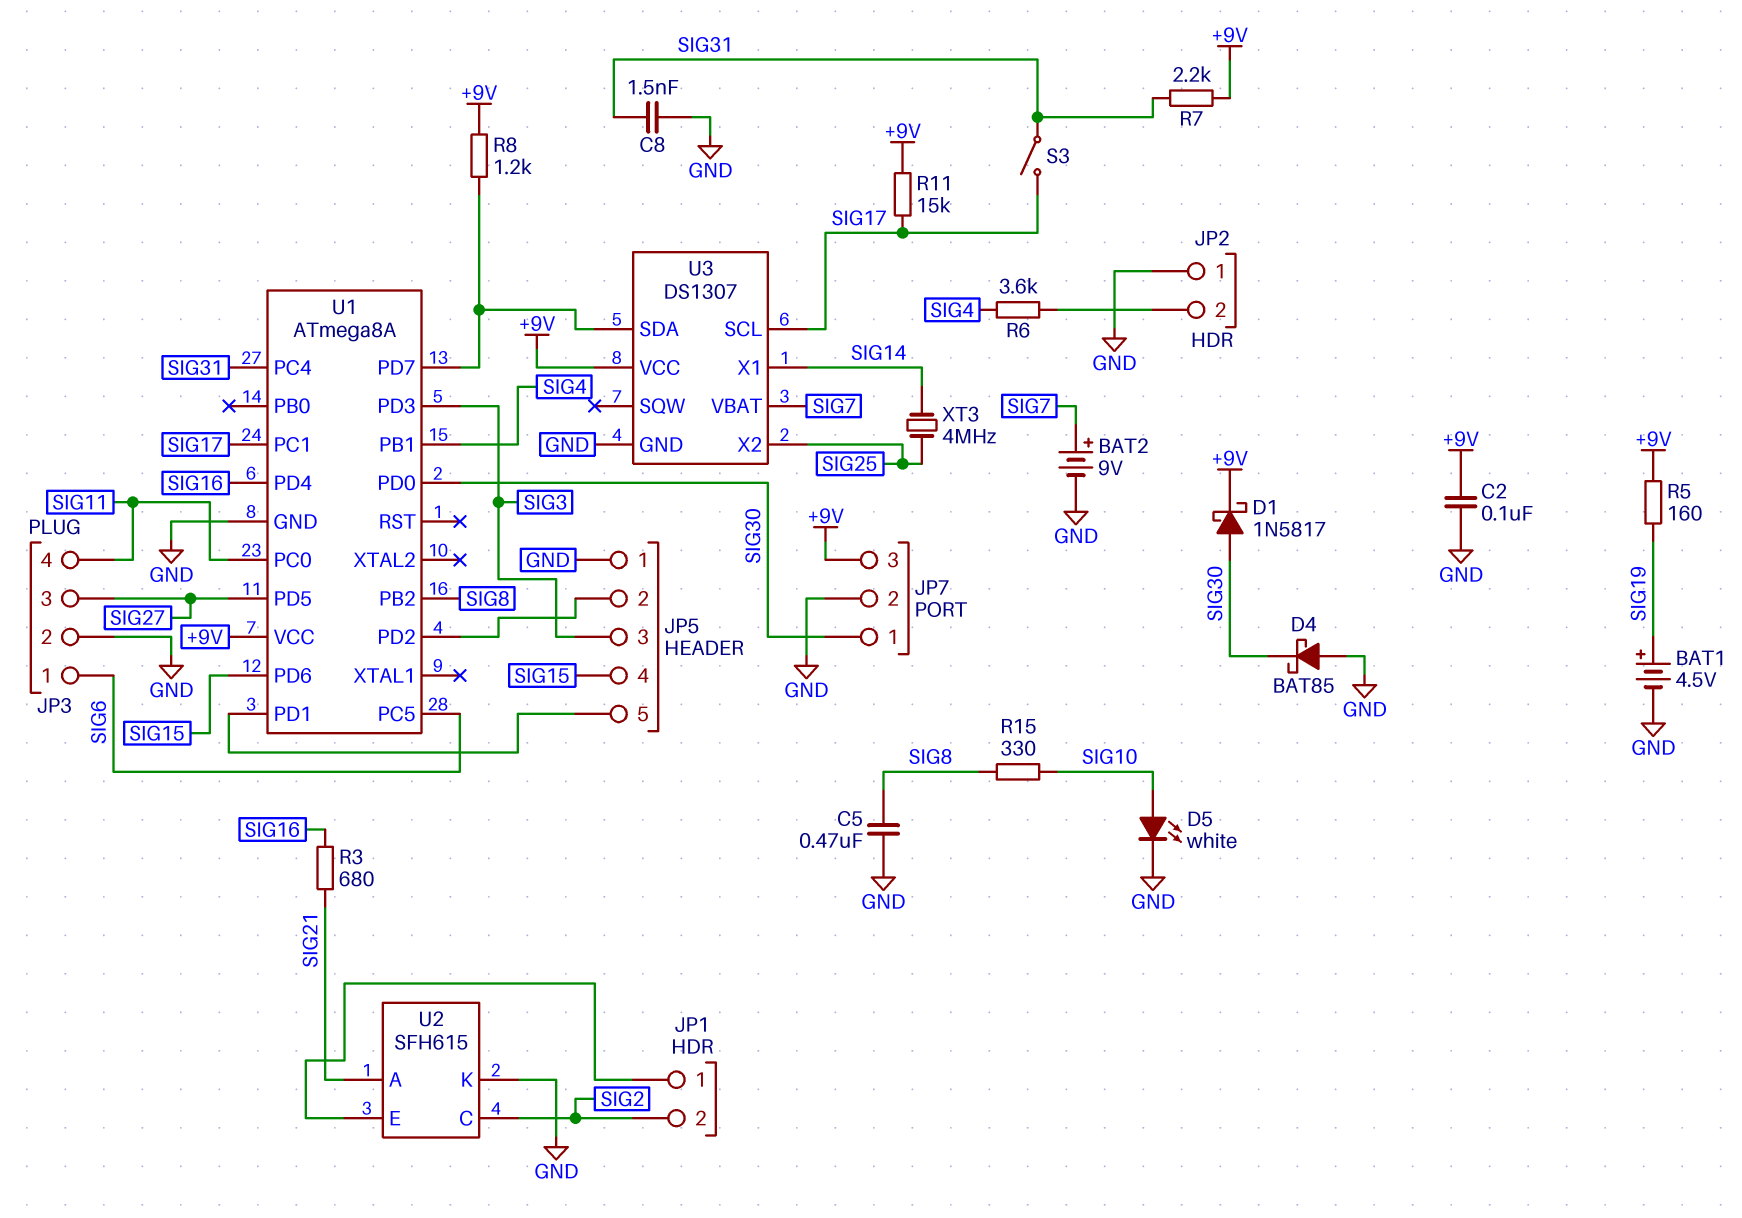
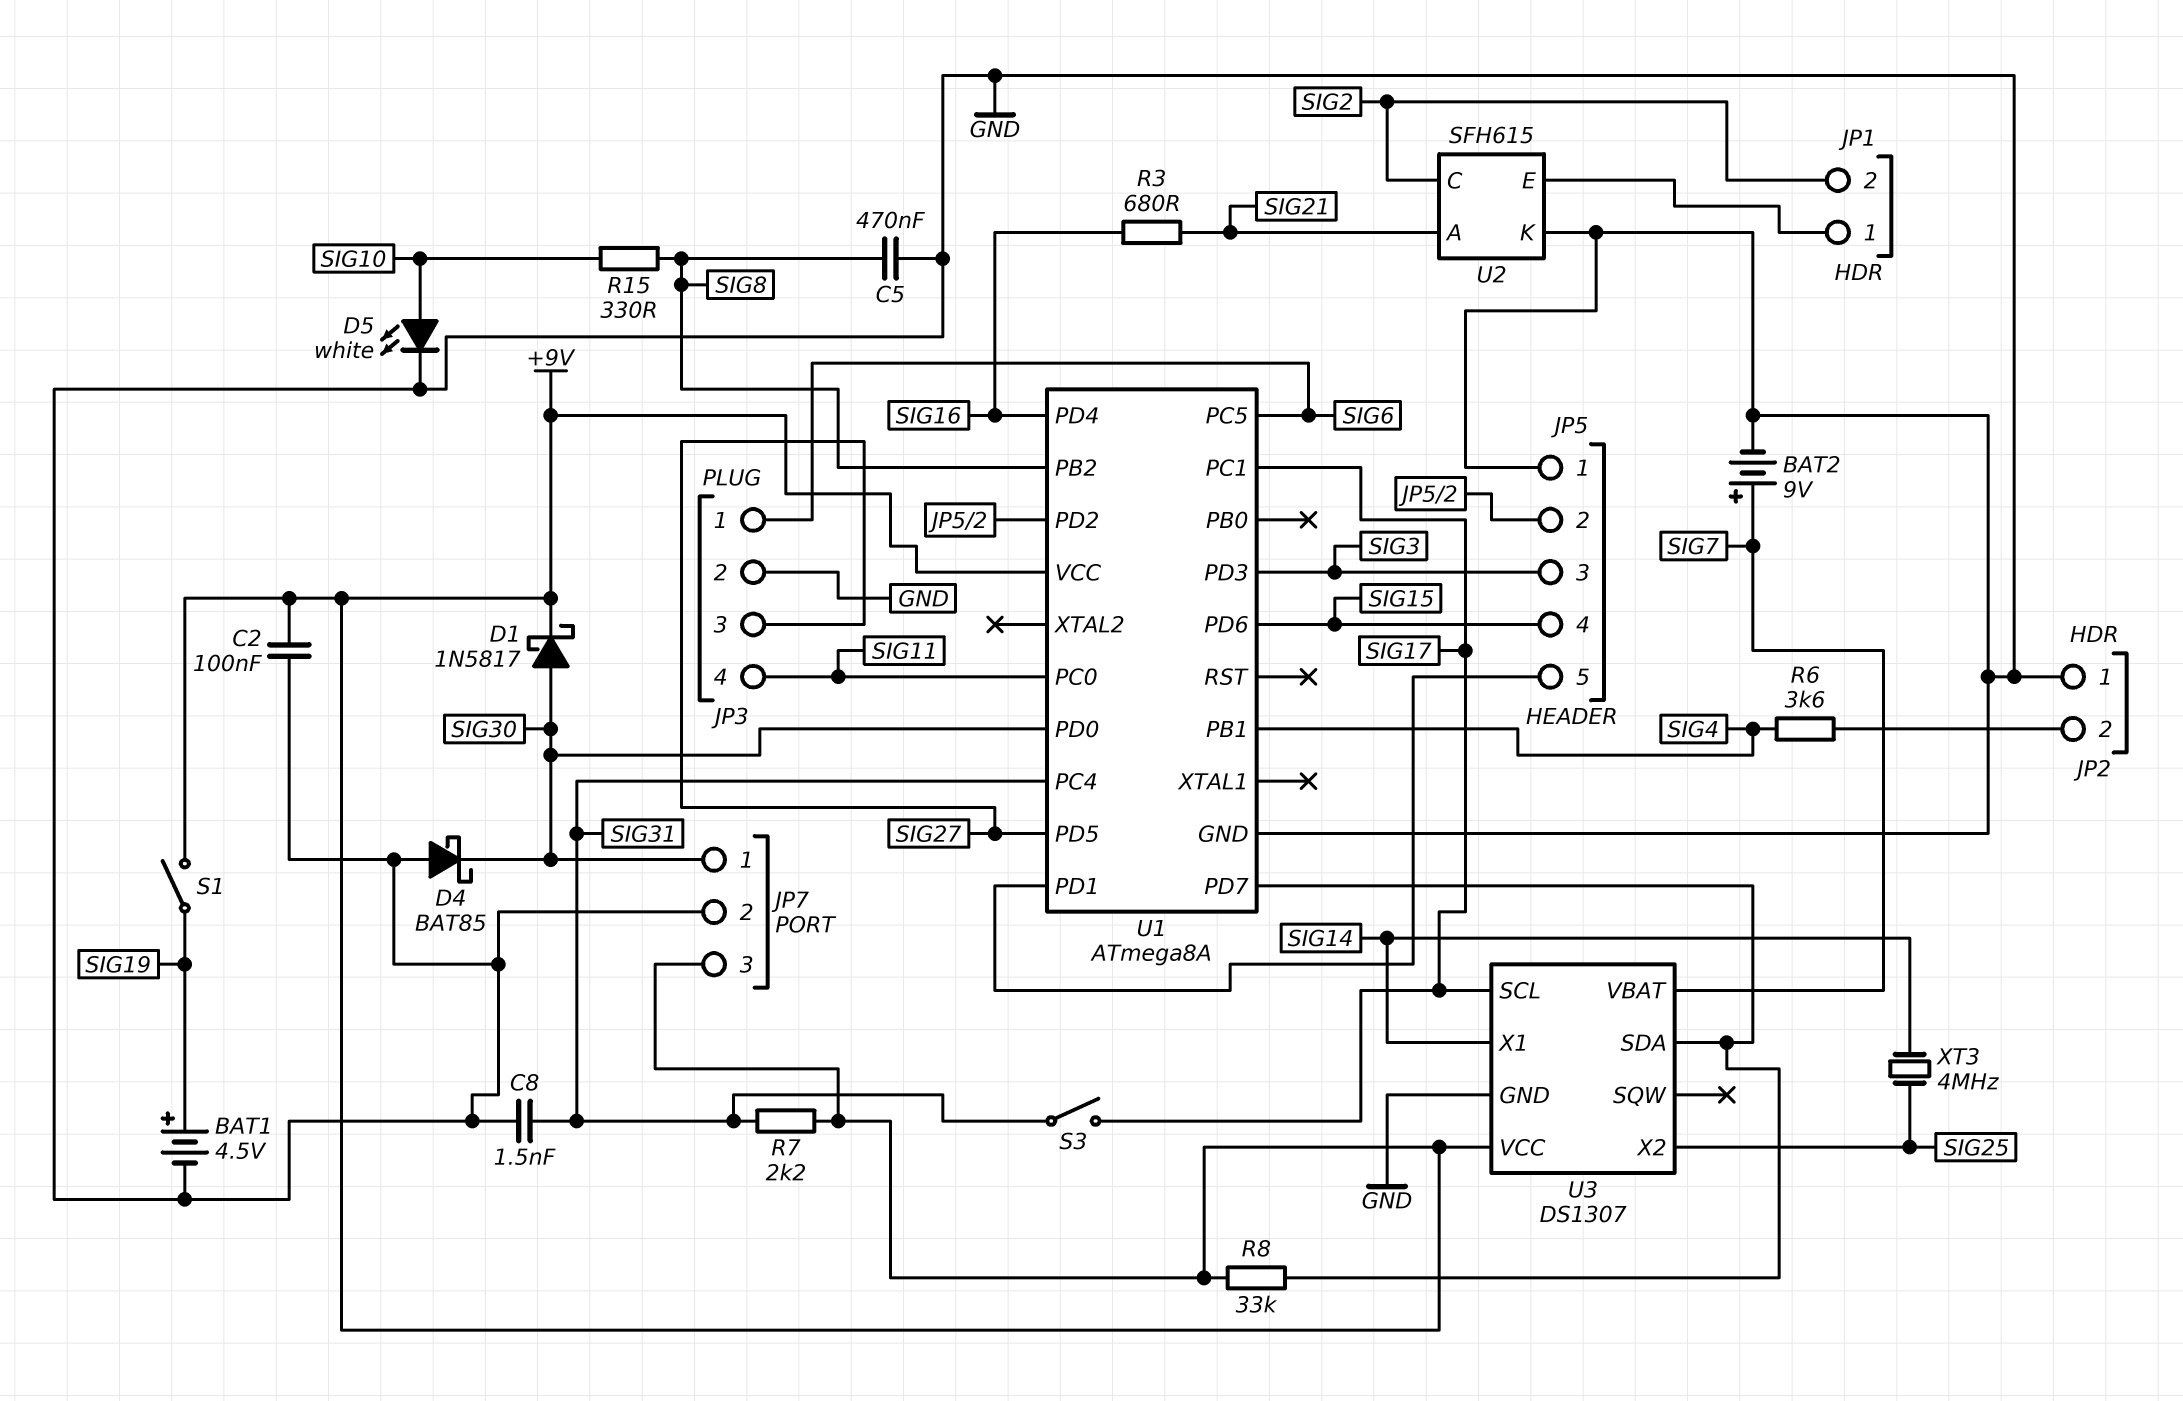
R5: 160 (+9V, SIG19) -> none
R8: 1.2k (+9V, U1/PD7) -> 33k (+9V, U1/PD7)
R11: 15k (+9V, SIG17) -> none
S1: none -> switch (+9V, SIG19)

